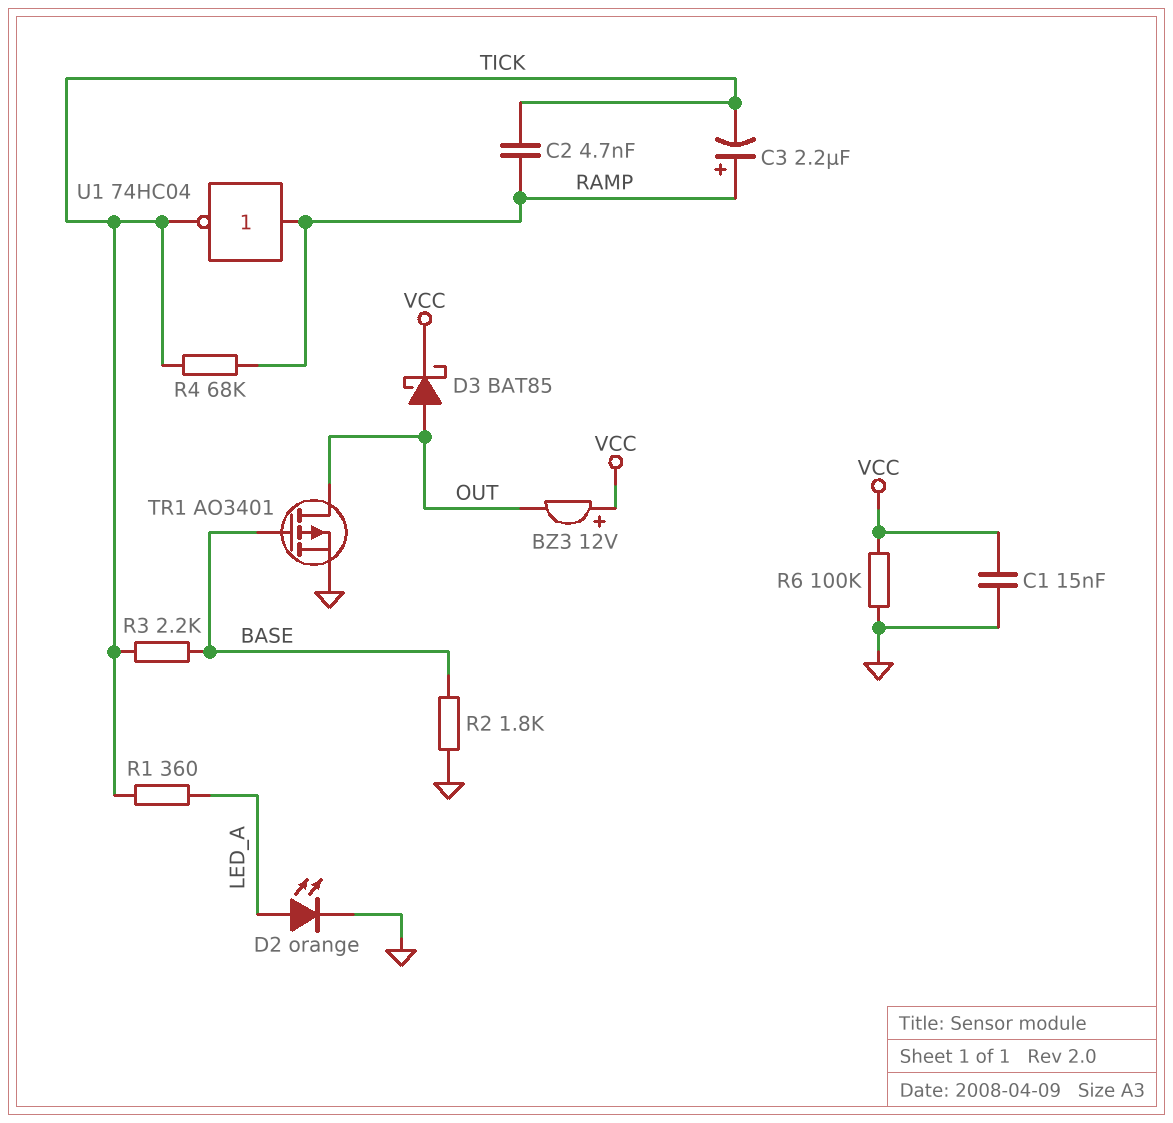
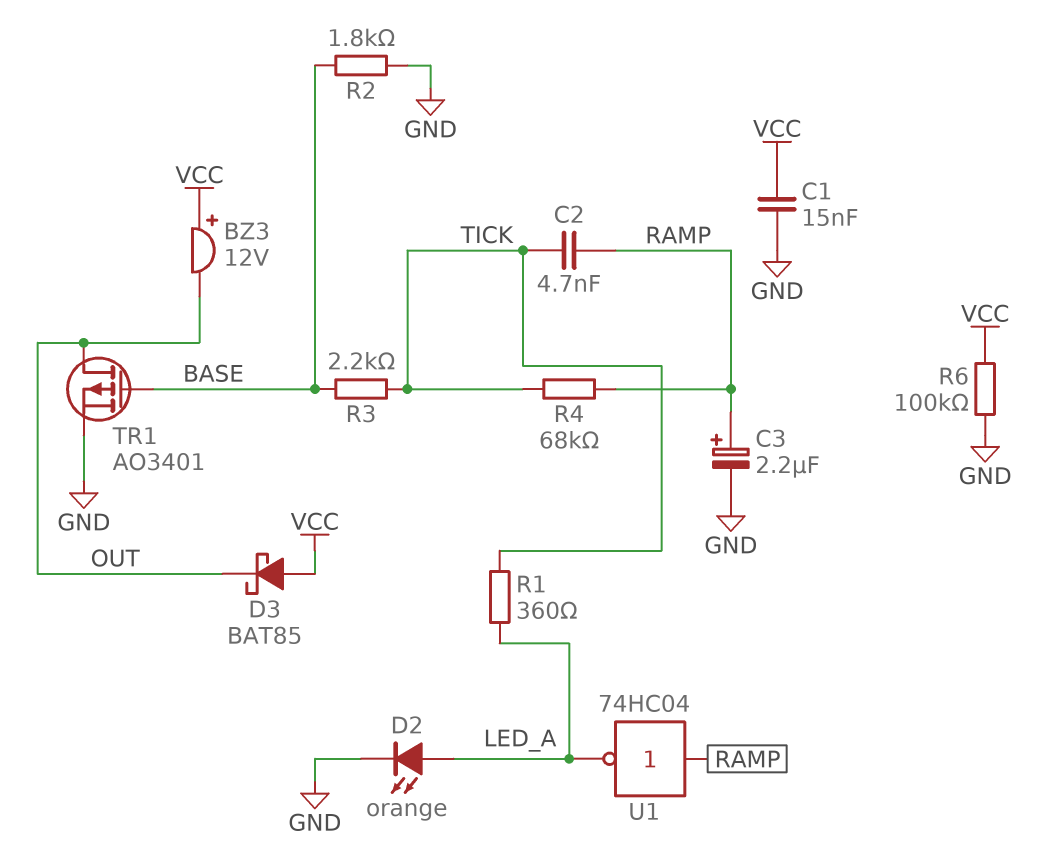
C3: 2.2uF (plus RAMP, minus TICK) -> 2.2uF (plus RAMP, minus GND)
D3: schottky BAT85 (A OUT, K VCC) -> schottky BAT85 (A VCC, K OUT)
U1: NOT 74HC04 (in RAMP, out TICK) -> NOT 74HC04 (in RAMP, out LED_A)

